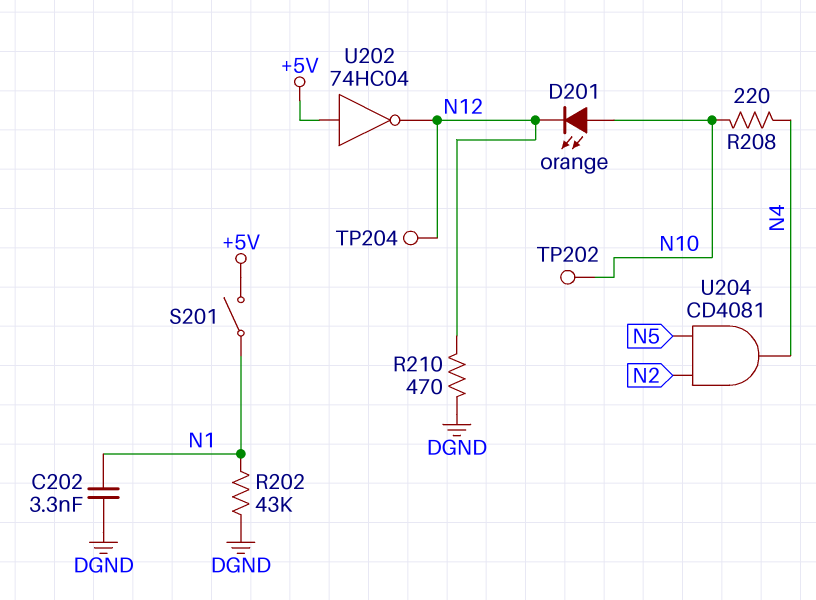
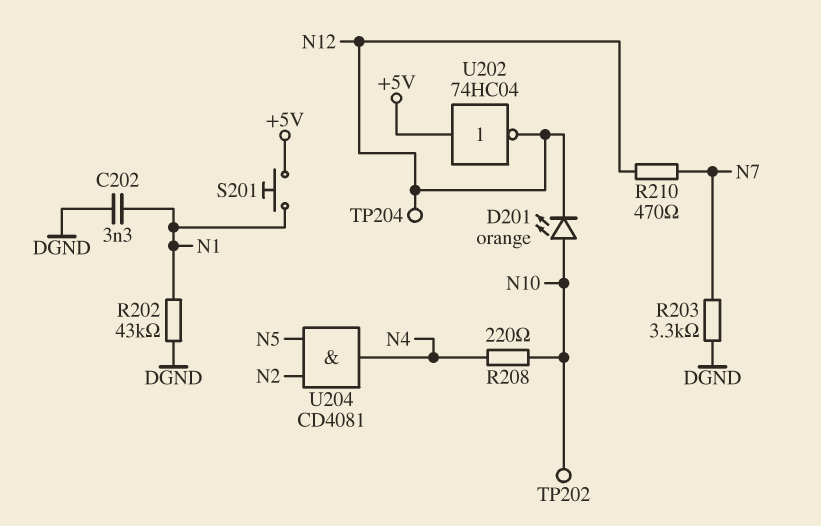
R203: none -> 3.3k (DGND, N7)
R210: 470 (DGND, N12) -> 470 (N7, N12)
S201: switch (+5V, N1) -> button (+5V, N1)

